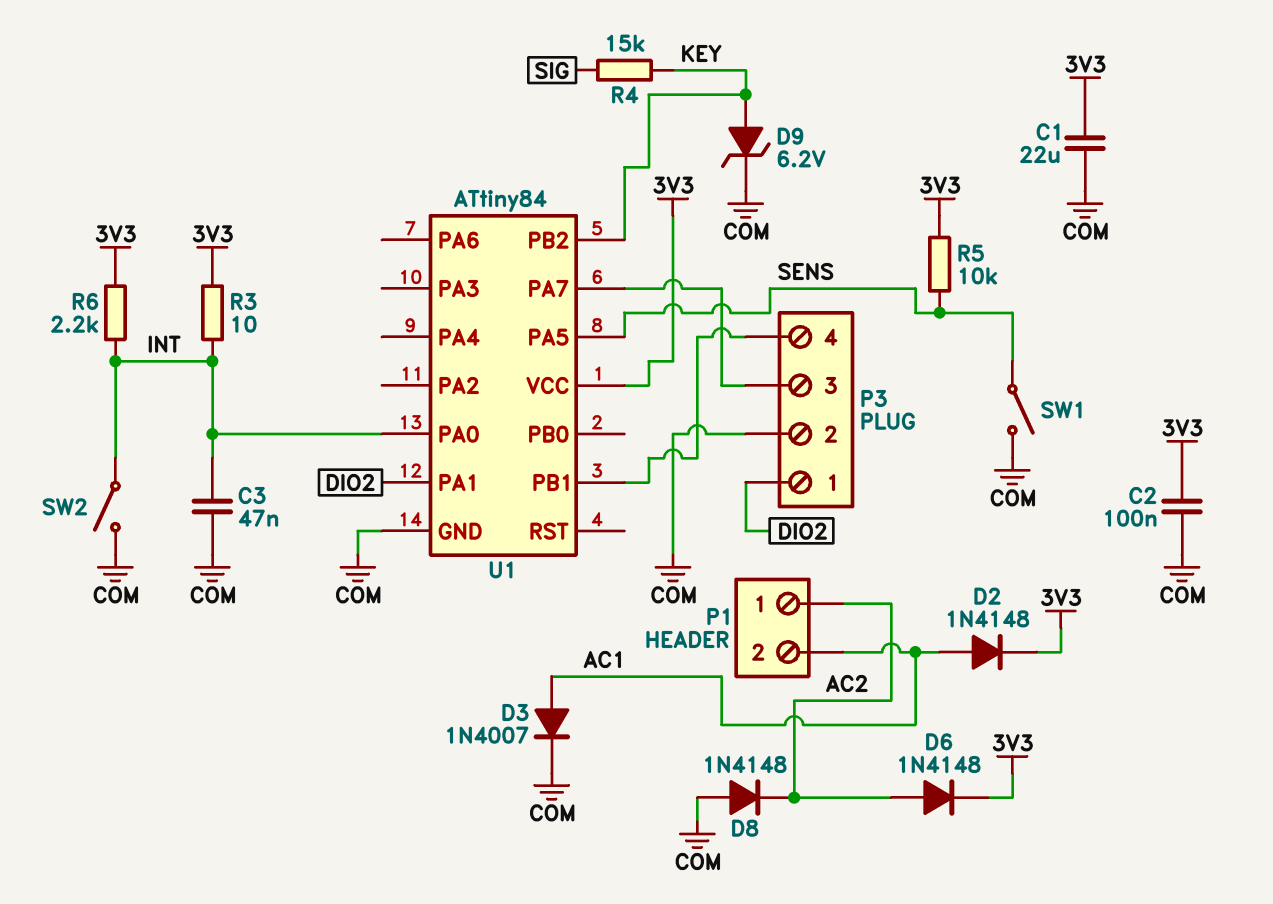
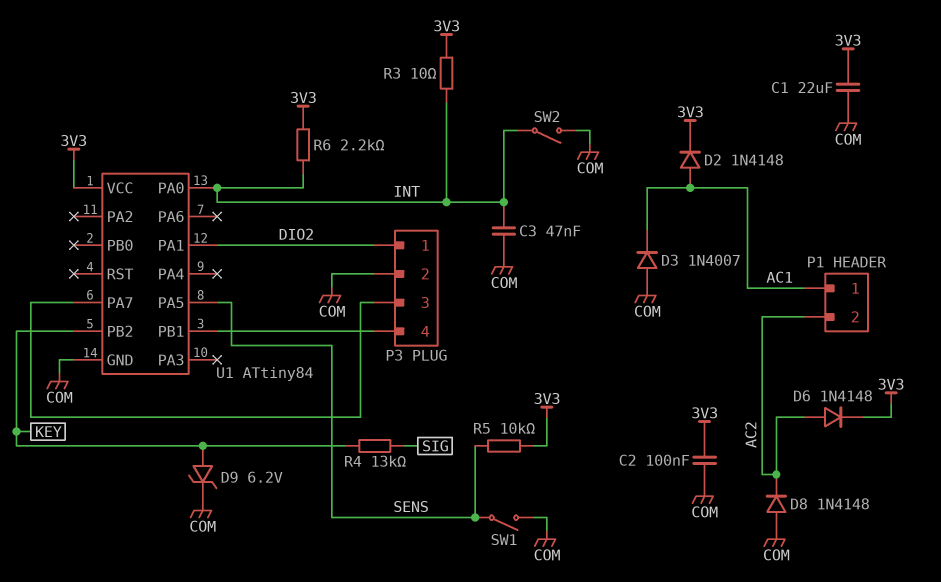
D3: diode 1N4007 (A AC1, K COM) -> diode 1N4007 (A COM, K AC1)
P1 pin 1: AC2 -> AC1
P1 pin 2: AC1 -> AC2
R4: 15k (KEY, SIG) -> 13k (KEY, SIG)

